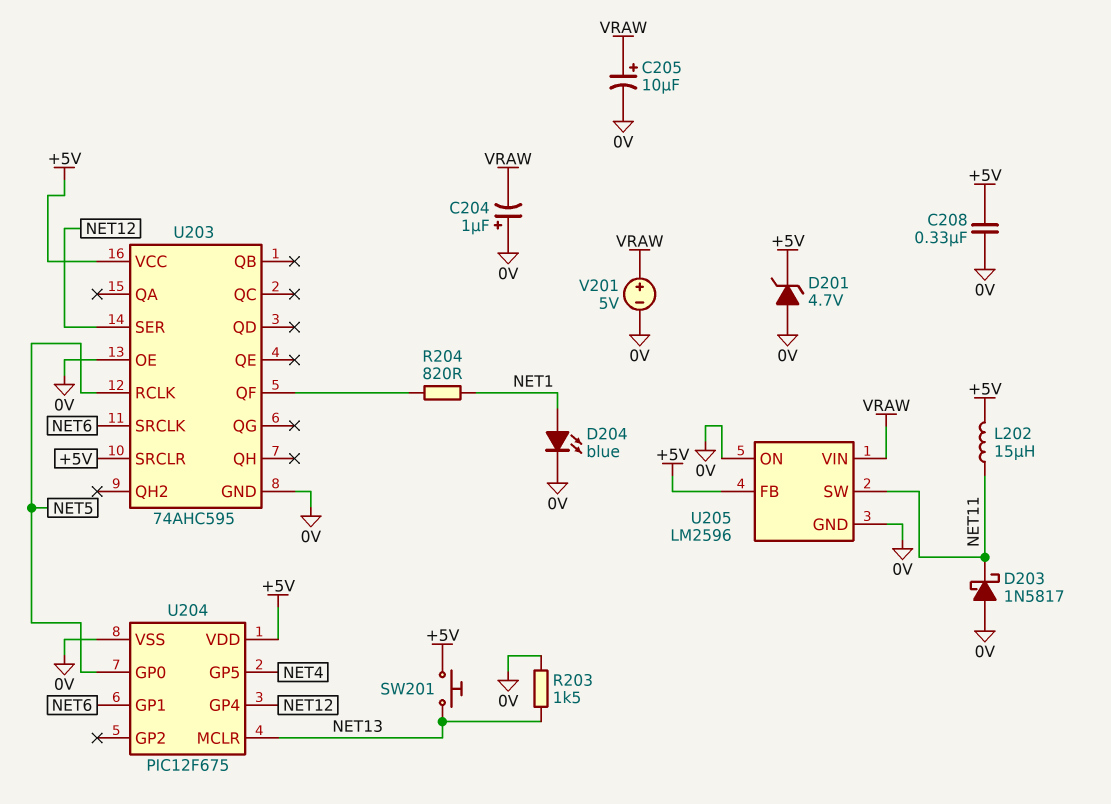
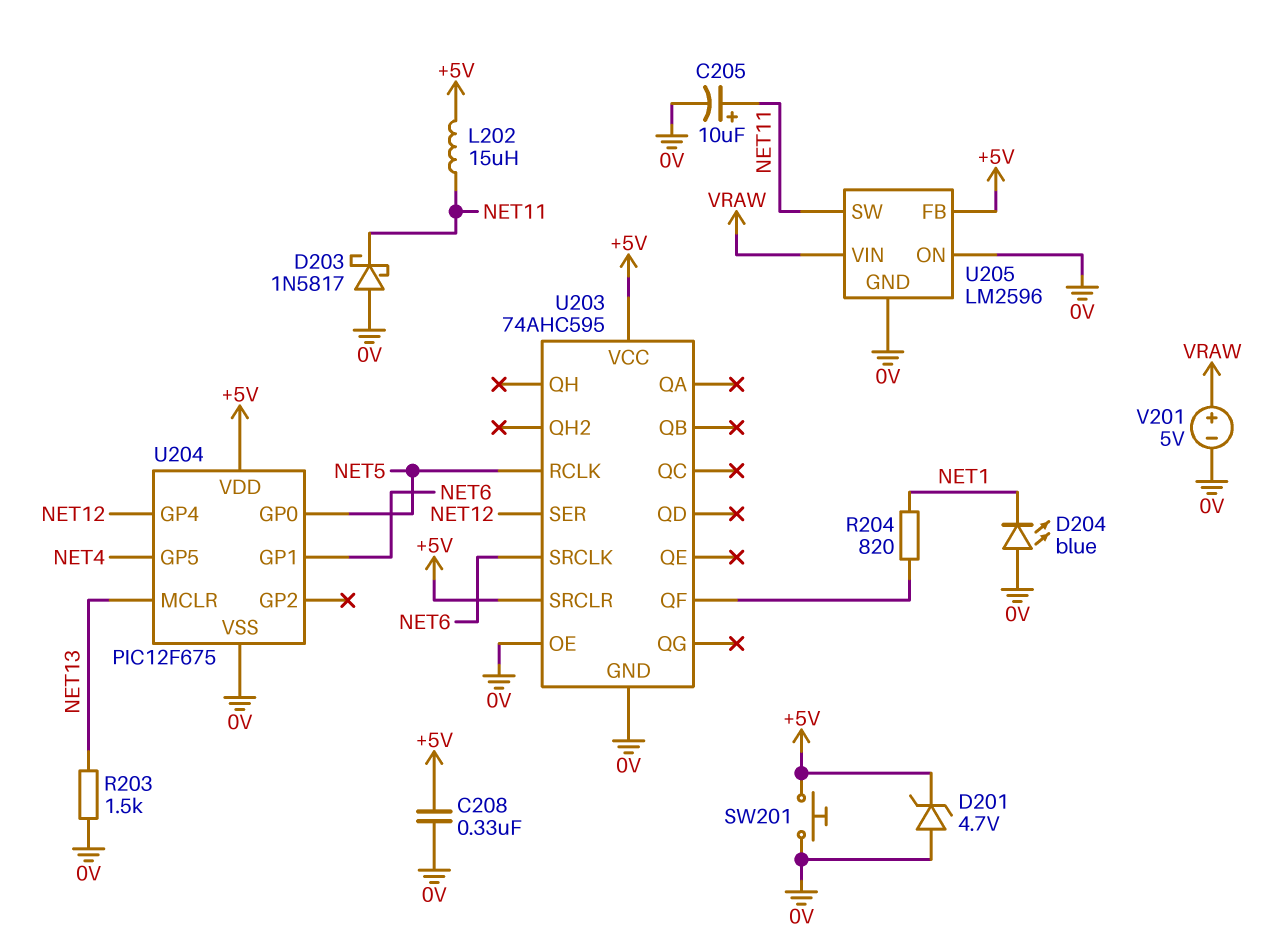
C204: 1uF (plus 0V, minus VRAW) -> none
C205: 10uF (plus VRAW, minus 0V) -> 10uF (plus NET11, minus 0V)
D204: LED blue (A NET1, K 0V) -> LED blue (A 0V, K NET1)
SW201: button (+5V, NET13) -> button (+5V, 0V)

